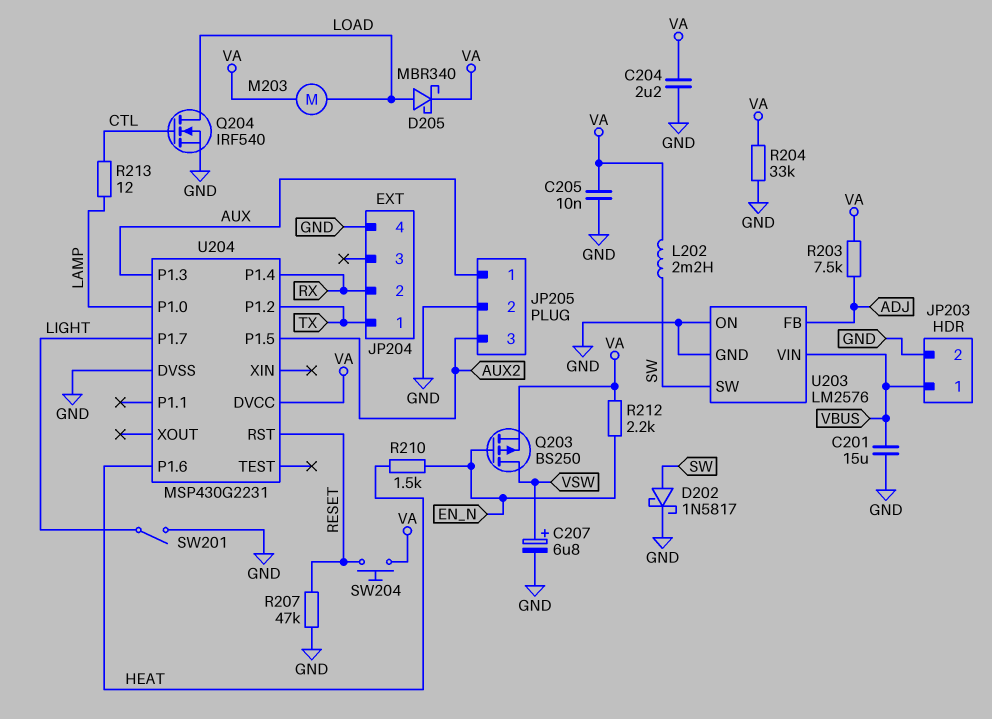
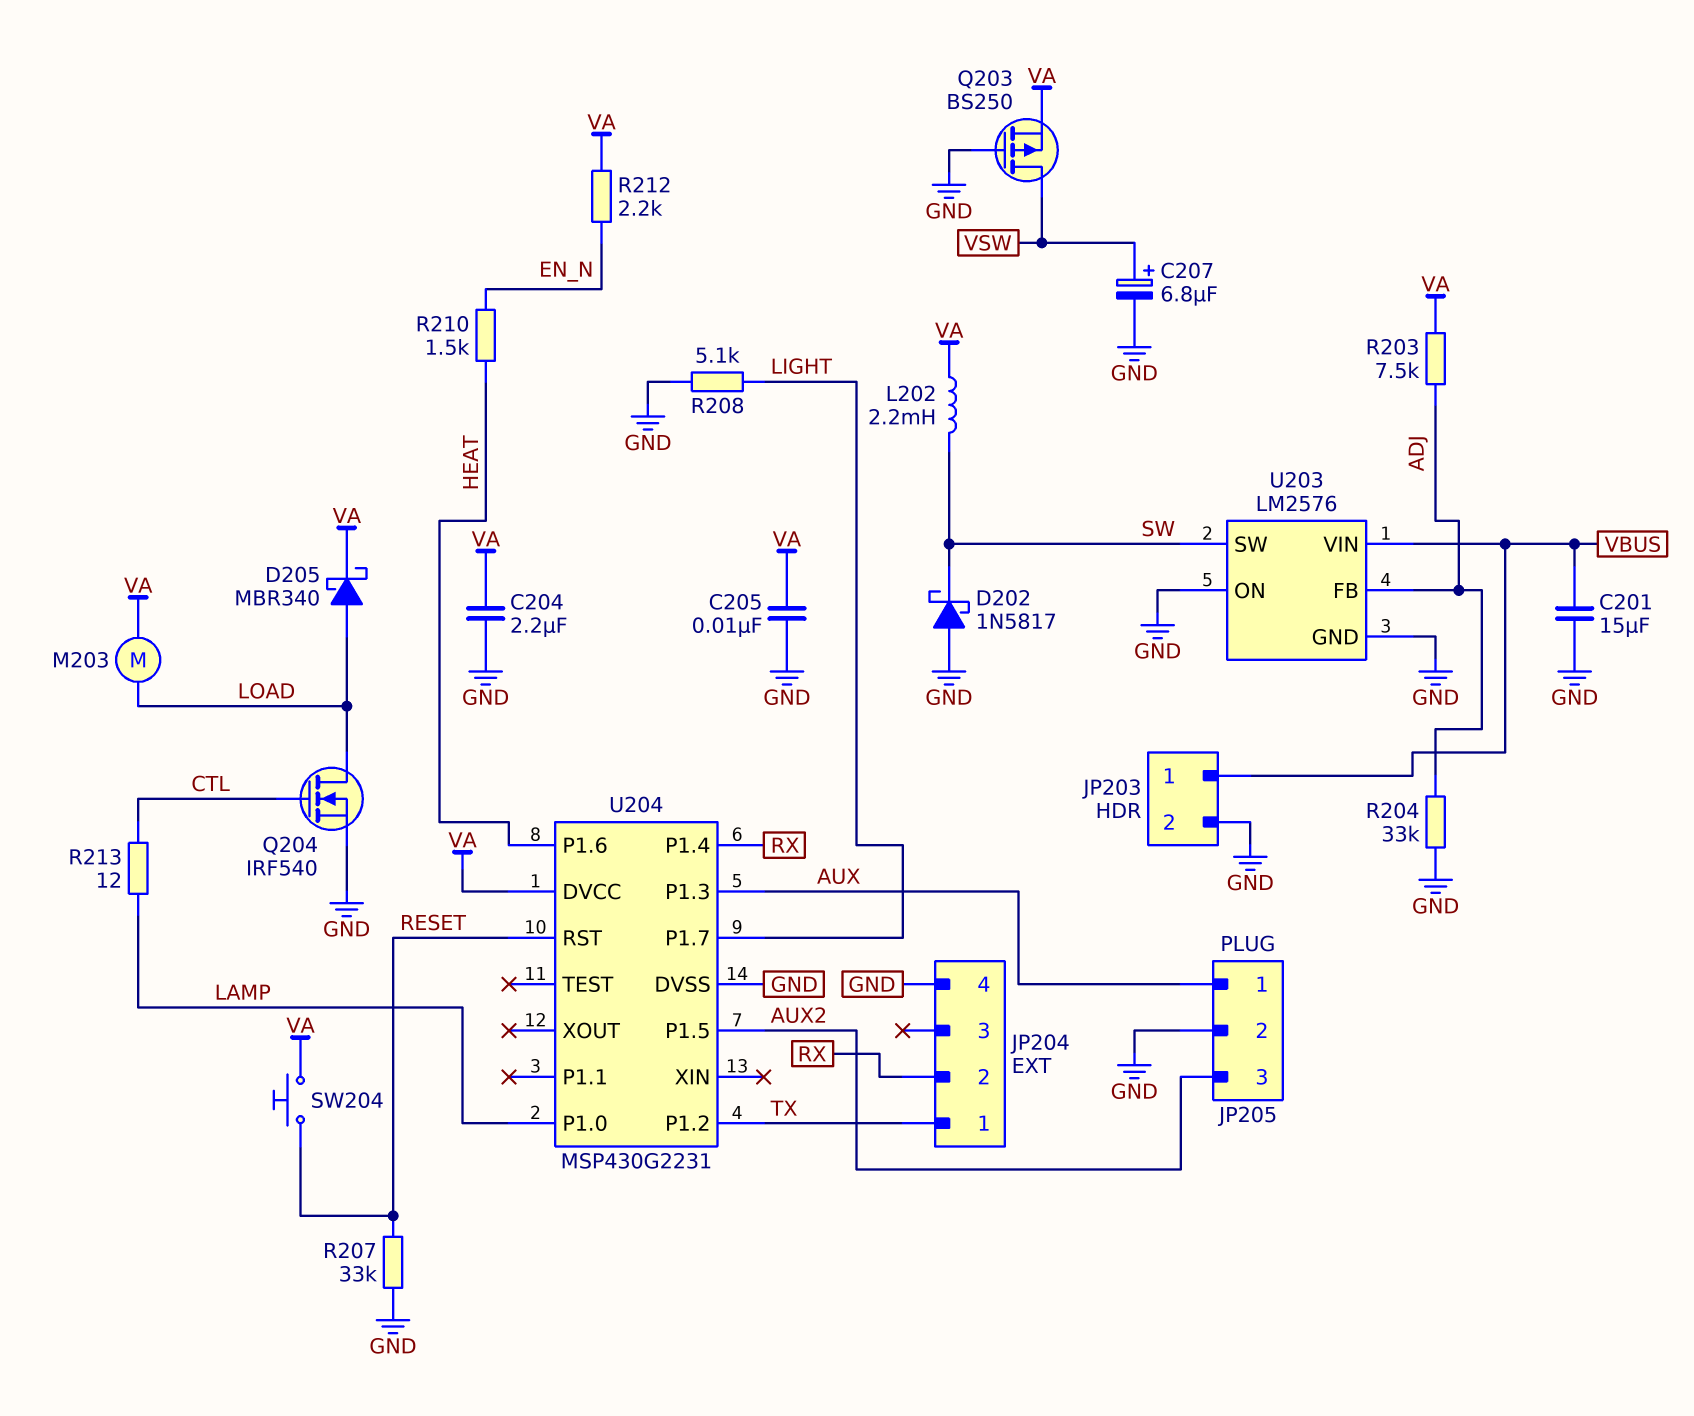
D202: schottky 1N5817 (A SW, K GND) -> schottky 1N5817 (A GND, K SW)
Q203: PMOS BS250 (G EN_N, D VSW, S VA) -> PMOS BS250 (G GND, D VSW, S VA)
R204: 33k (GND, VA) -> 33k (ADJ, GND)
R207: 47k (GND, RESET) -> 33k (GND, RESET)
R208: none -> 5.1k (GND, LIGHT)
SW201: switch (GND, LIGHT) -> none

